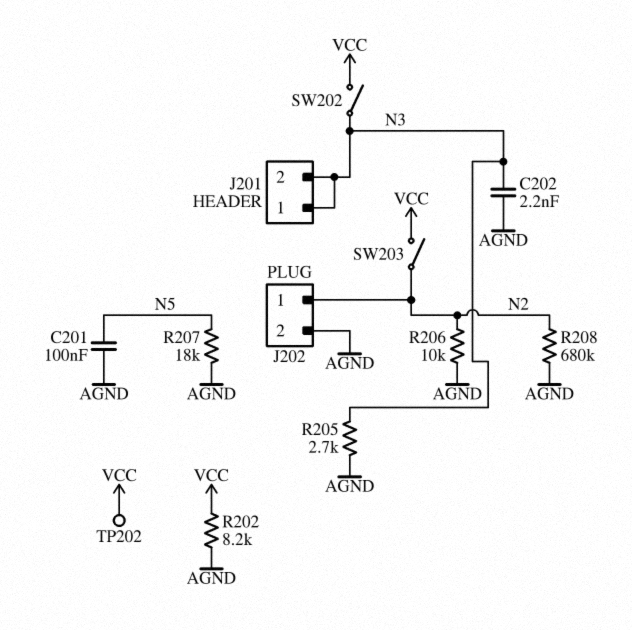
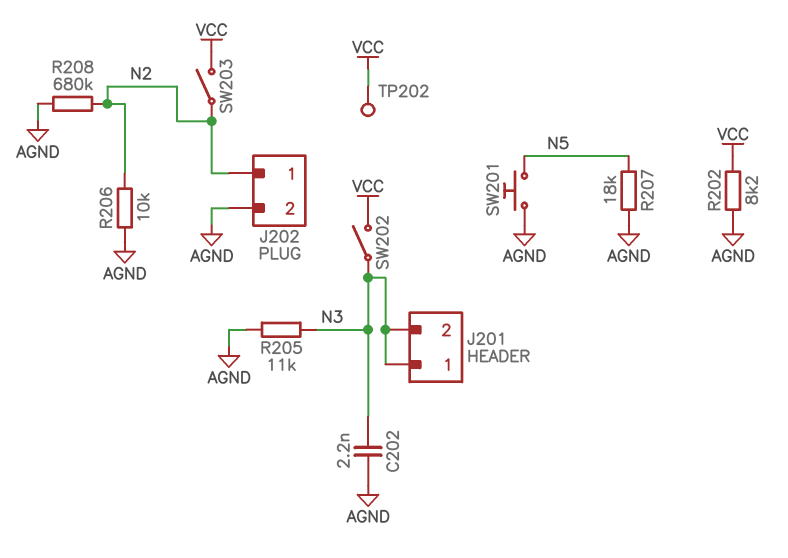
C201: 100nF (AGND, N5) -> none
R205: 2.7k (AGND, N3) -> 11k (AGND, N3)
SW201: none -> button (AGND, N5)

